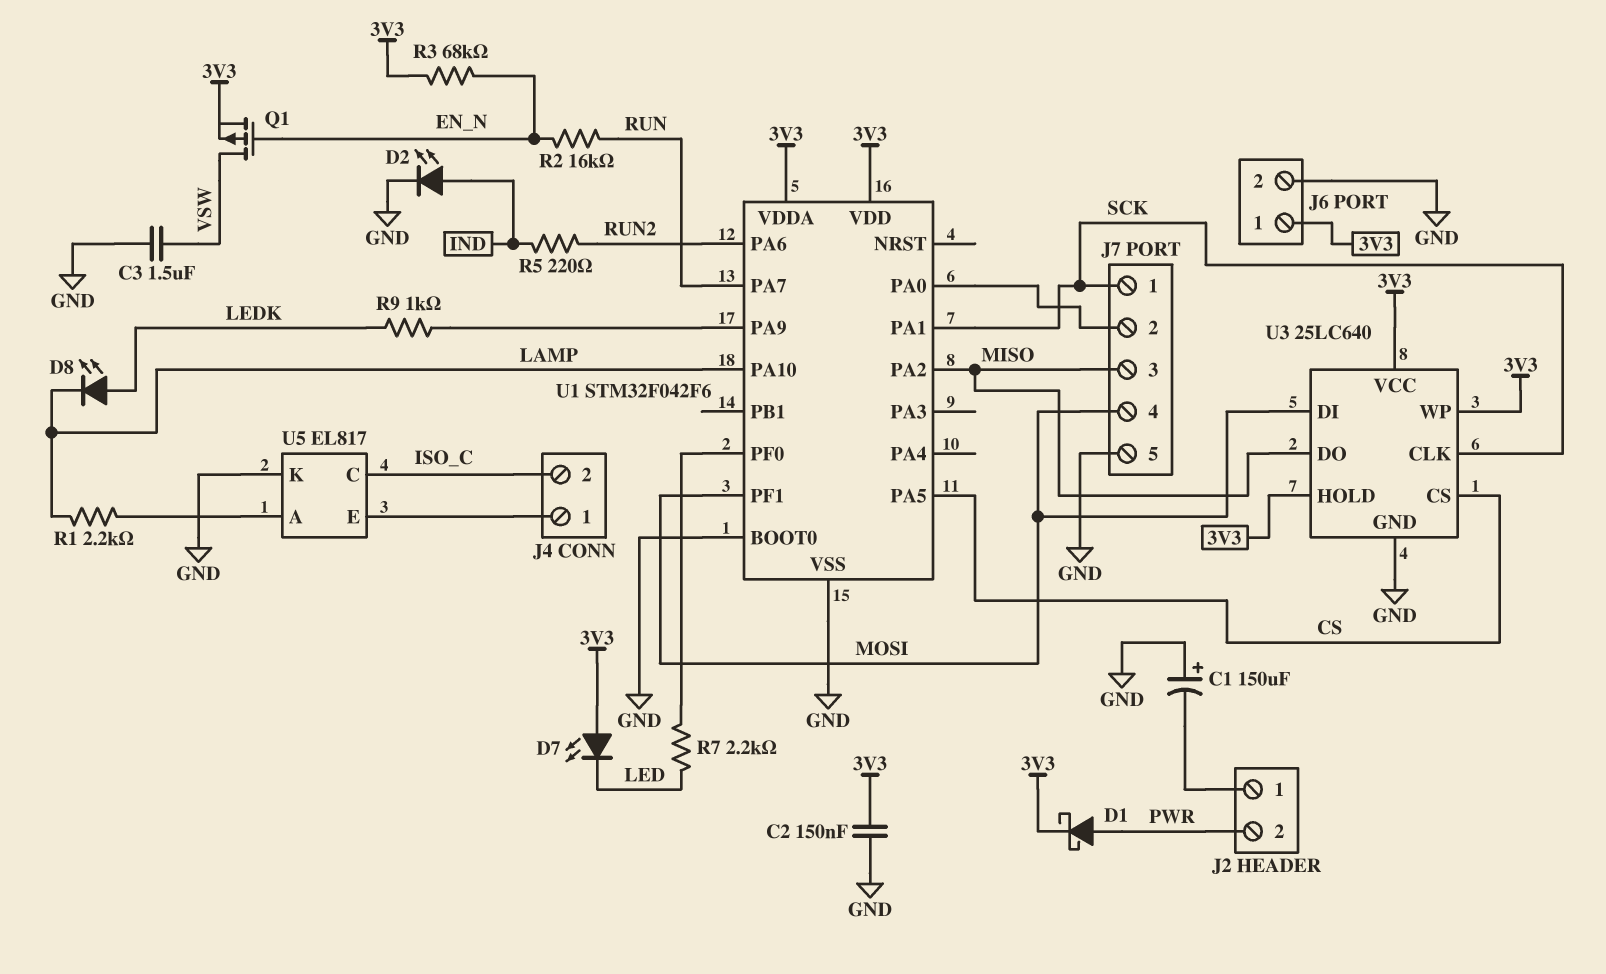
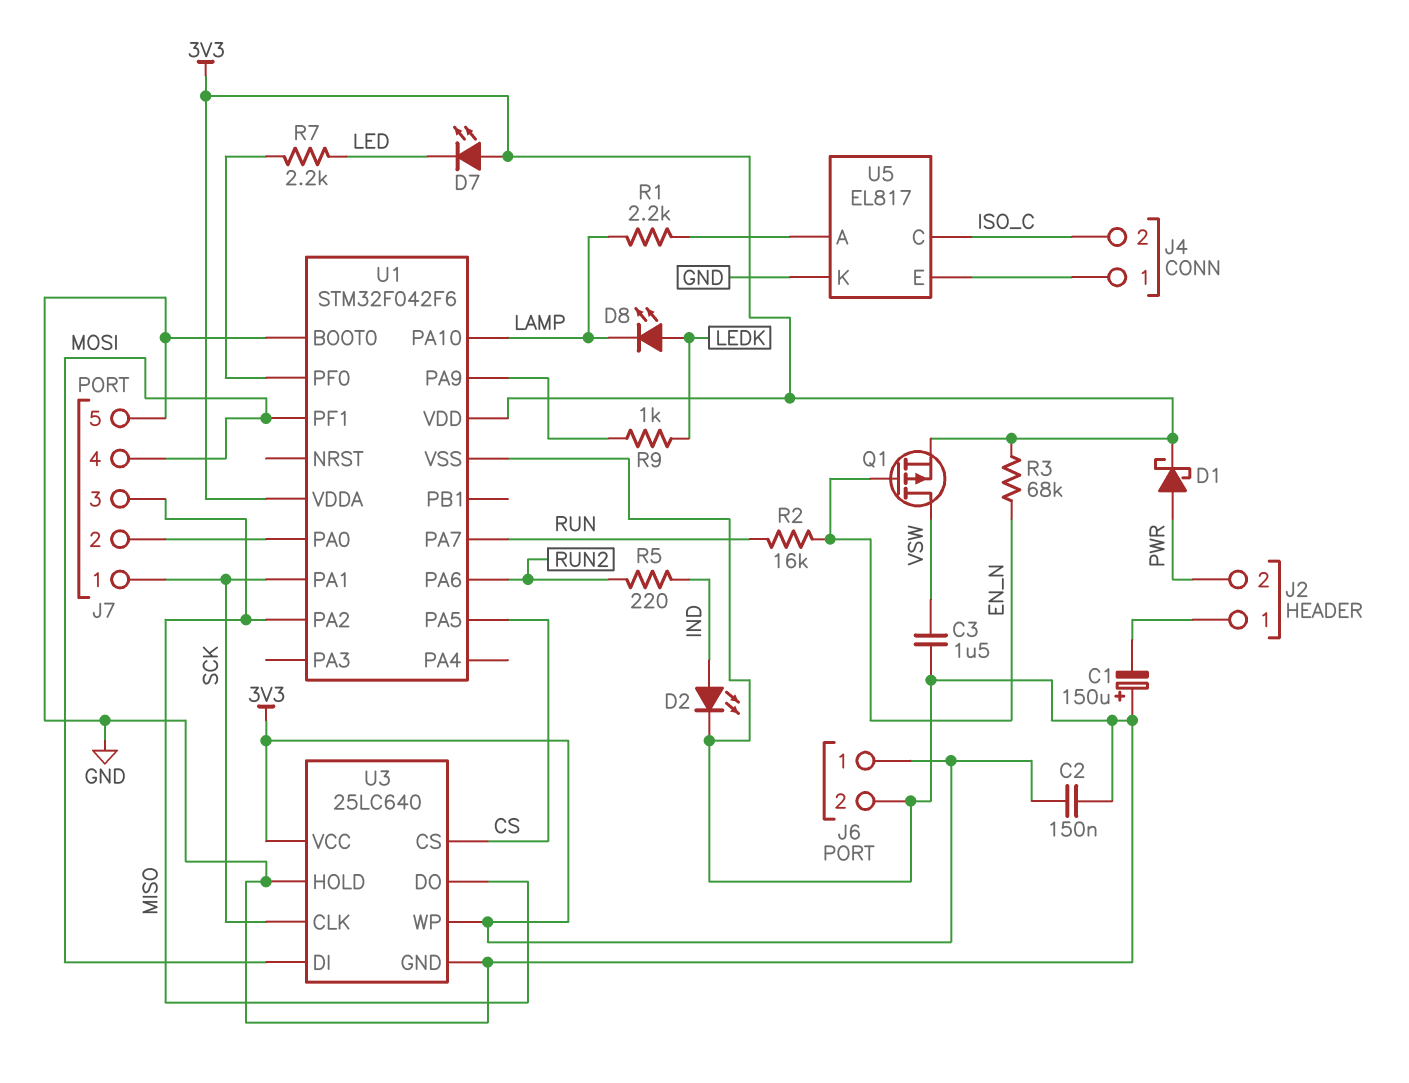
U3 pin HOLD: 3V3 -> GND

